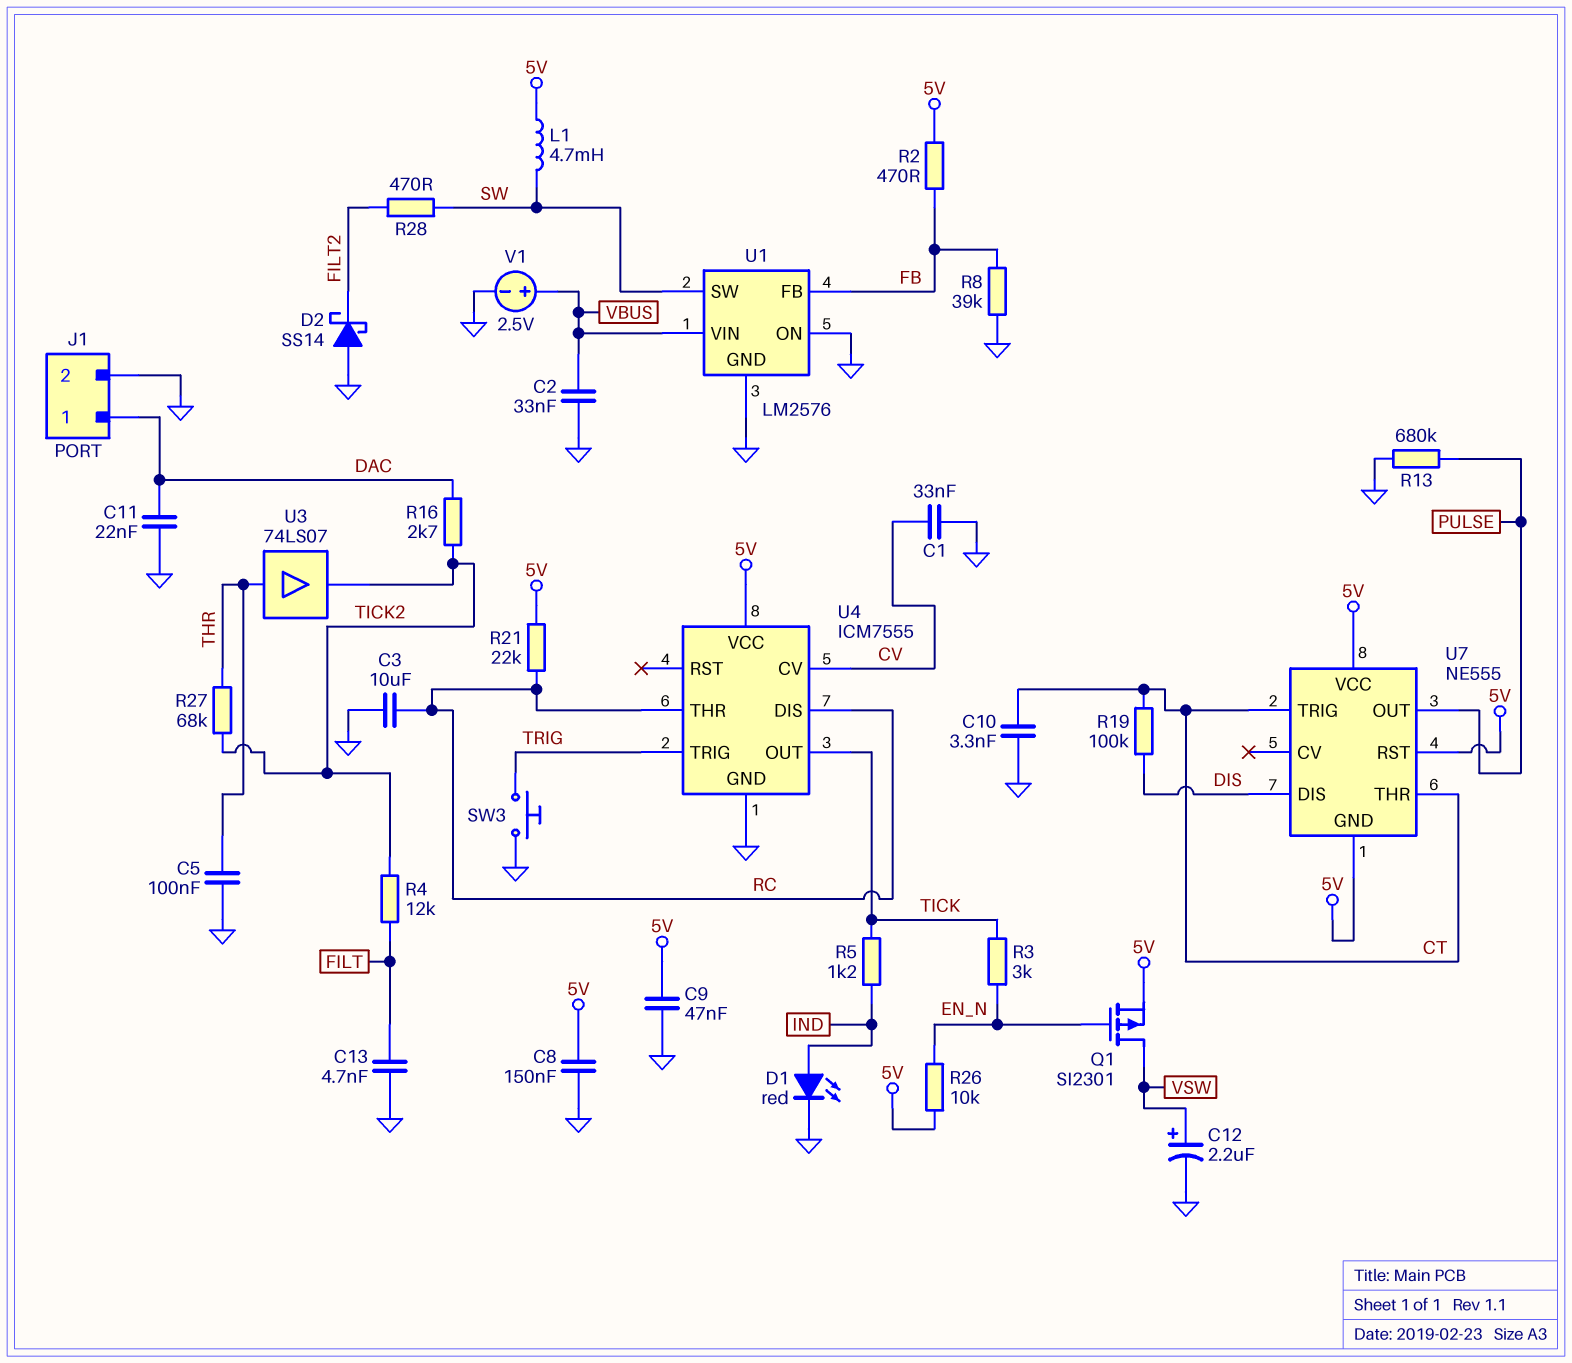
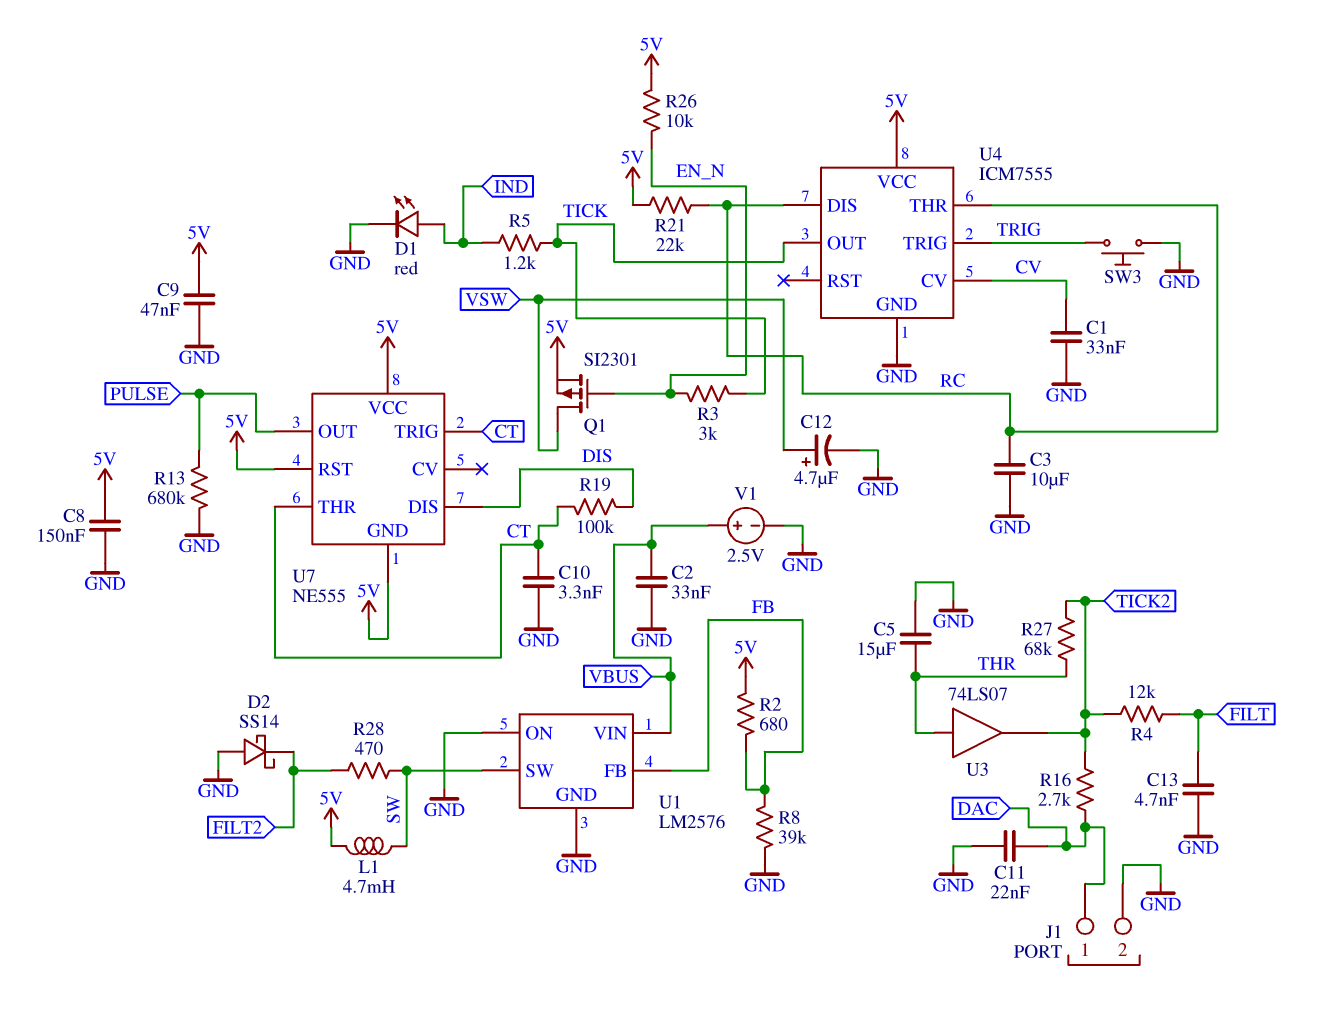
C5: 100nF (GND, THR) -> 15uF (GND, THR)
C12: 2.2uF (plus VSW, minus GND) -> 4.7uF (plus VSW, minus GND)
R2: 470 (5V, FB) -> 680 (5V, FB)

